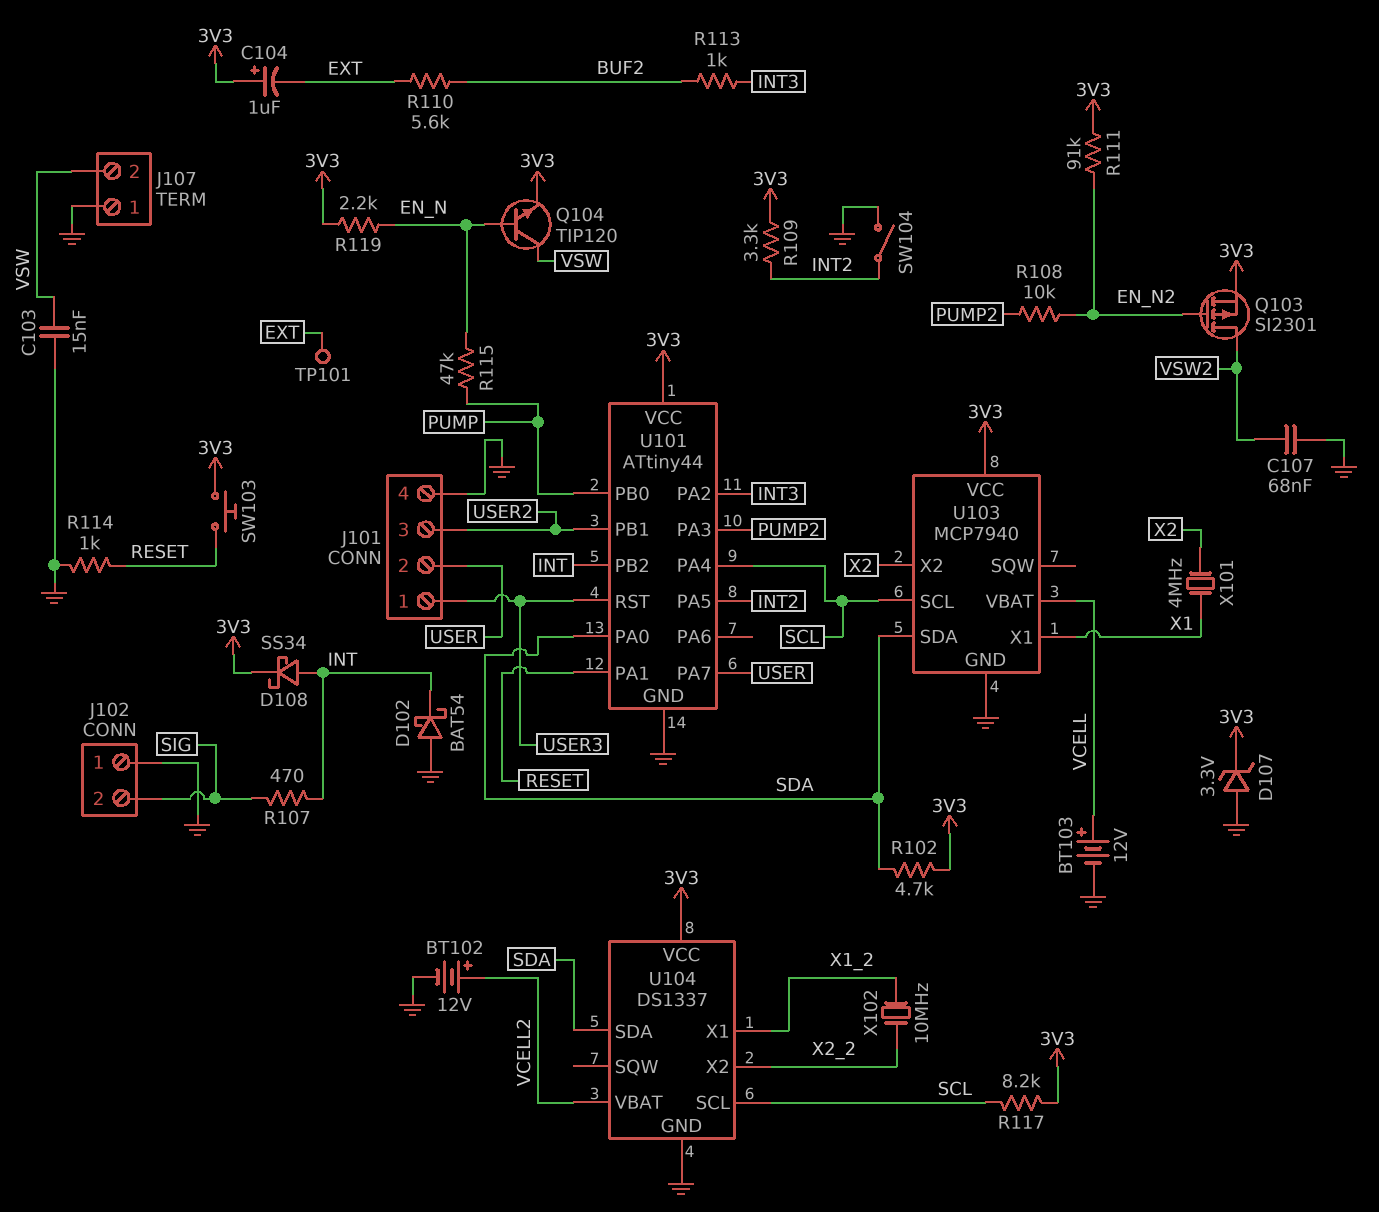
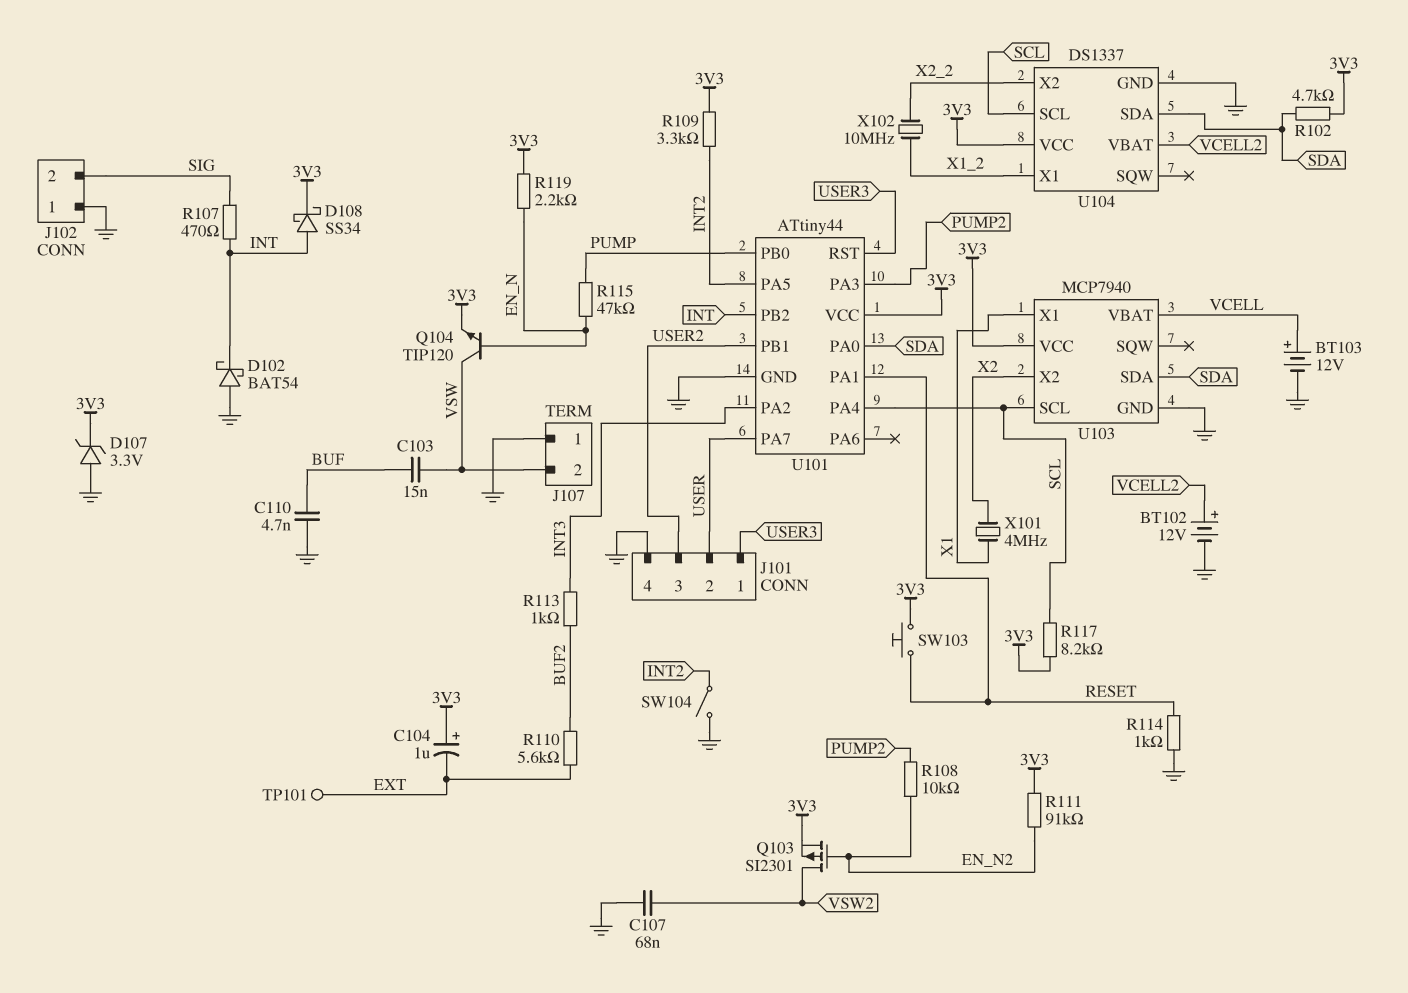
C103: 15nF (GND, VSW) -> 15nF (BUF, VSW)
C110: none -> 4.7nF (BUF, GND)

